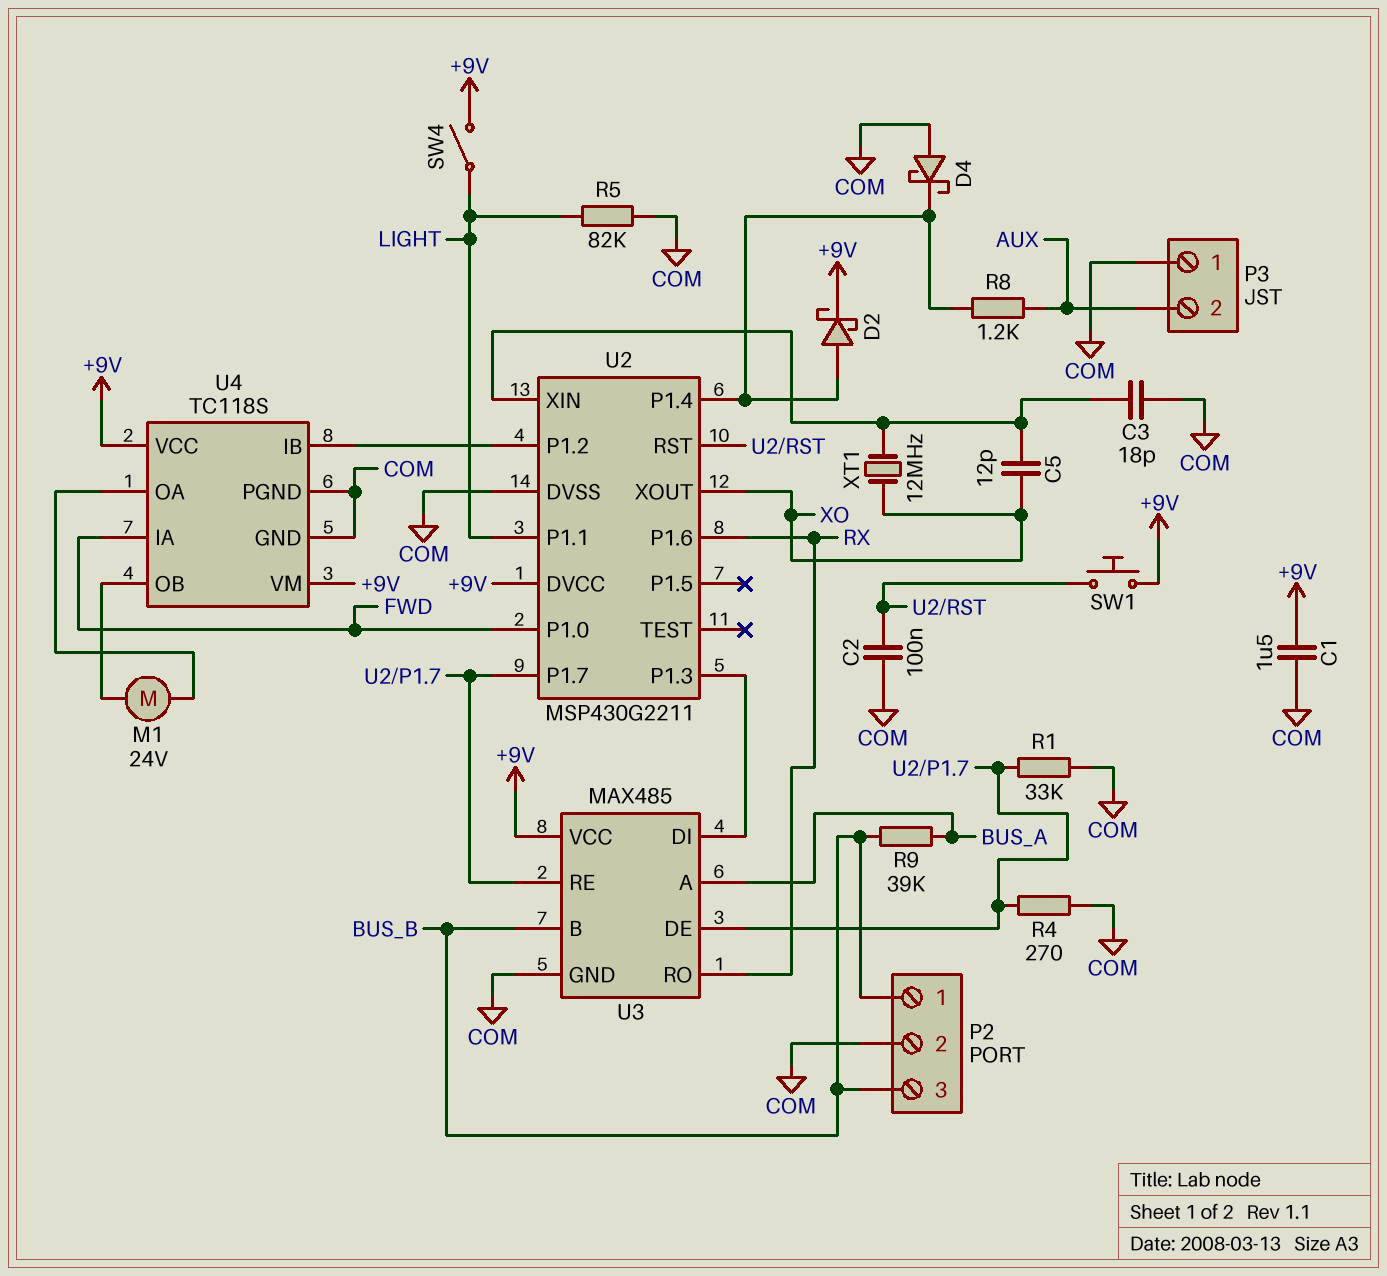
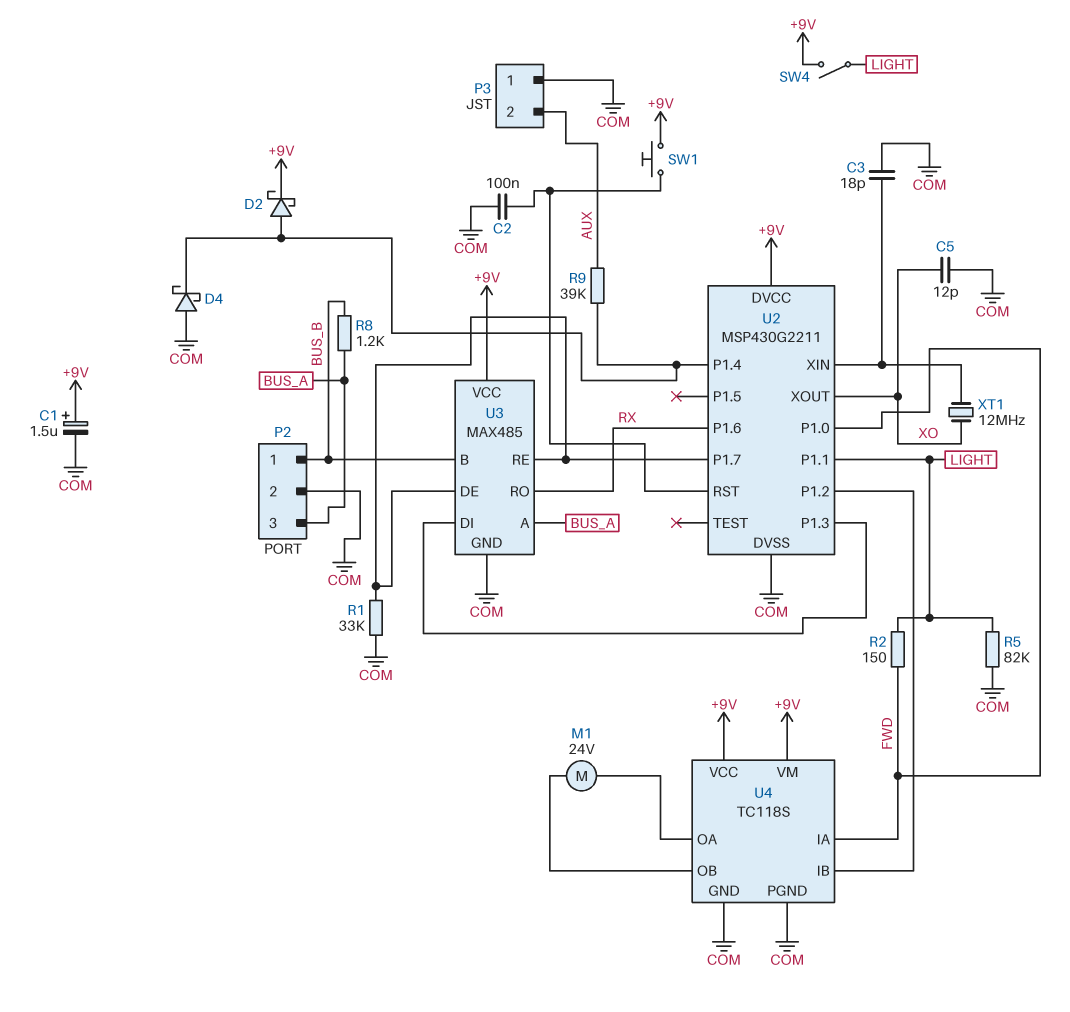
C1: 1.5uF (+9V, COM) -> 1.5uF (plus +9V, minus COM)
C5: 12pF (U2/XIN, XO) -> 12pF (COM, XO)
P2 pin 3: BUS_B -> BUS_A
R2: none -> 150 (FWD, LIGHT)
R4: 270 (COM, U2/P1.7) -> none
R8: 1.2k (AUX, U2/P1.4) -> 1.2k (BUS_A, BUS_B)
R9: 39k (BUS_A, BUS_B) -> 39k (AUX, U2/P1.4)

